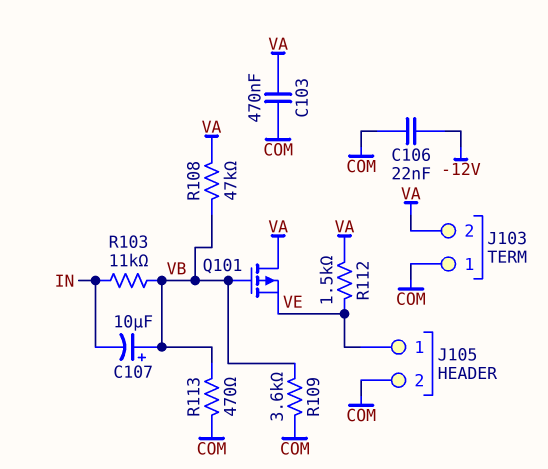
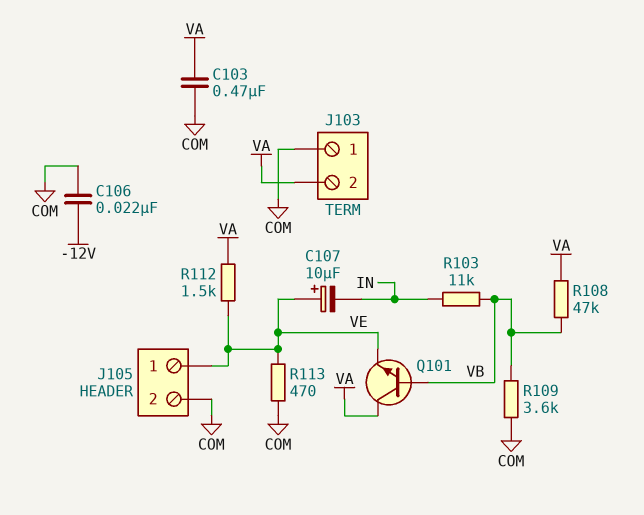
C107: 10uF (plus VB, minus IN) -> 10uF (plus VE, minus IN)
Q101: PMOS (G VB, D VA, S VE) -> NPN (B VB, C VA, E VE)
R113: 470 (COM, VB) -> 470 (COM, VE)

